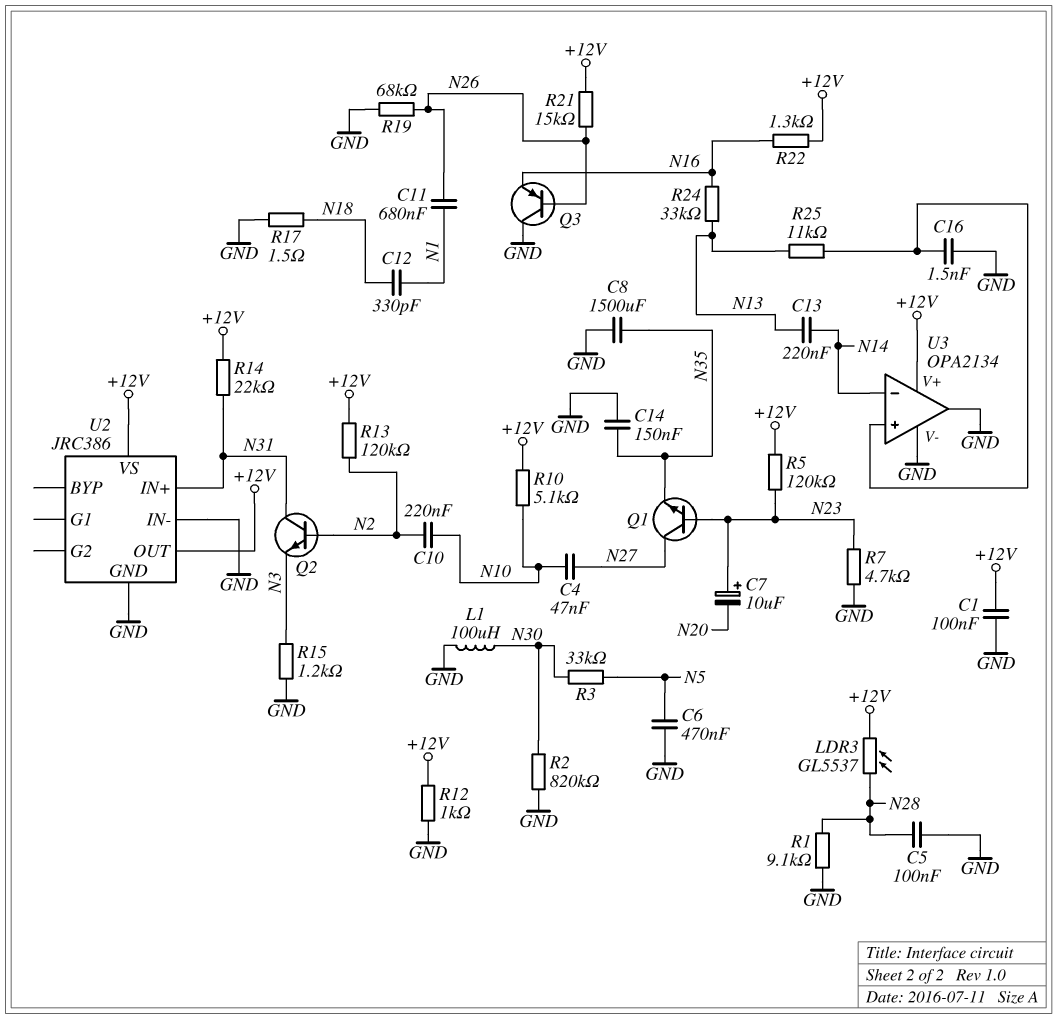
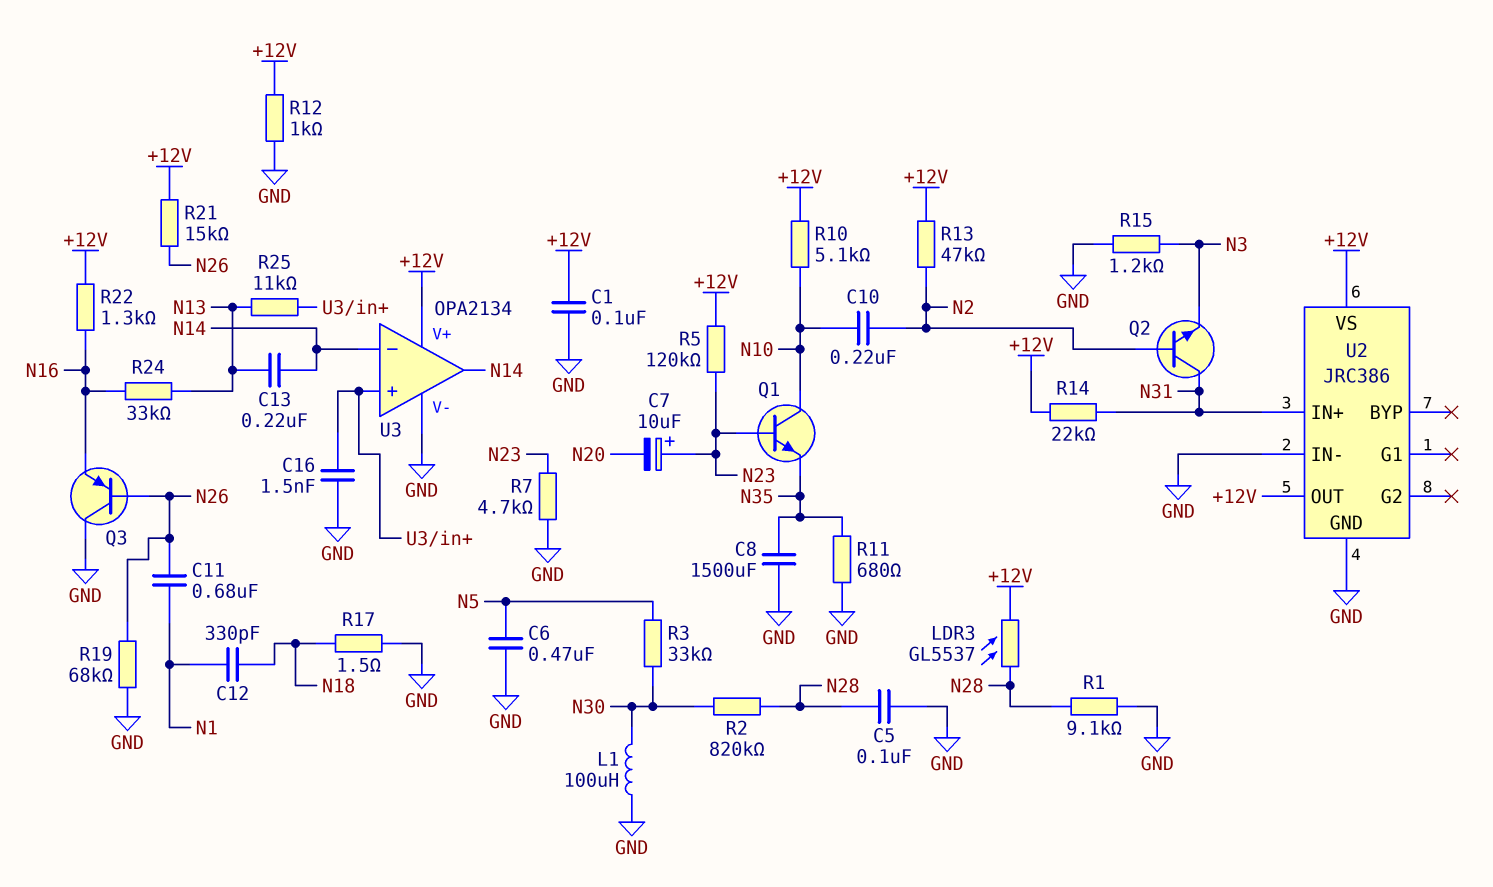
C4: 47nF (N10, N27) -> none
C14: 150nF (GND, N35) -> none
Q1: NPN (B N23, C N27, E N35) -> NPN (B N23, C N10, E N35)
R2: 820k (GND, N30) -> 820k (N28, N30)
R11: none -> 680 (GND, N35)
R13: 120k (+12V, N2) -> 47k (+12V, N2)
U3 pin out: GND -> N14

